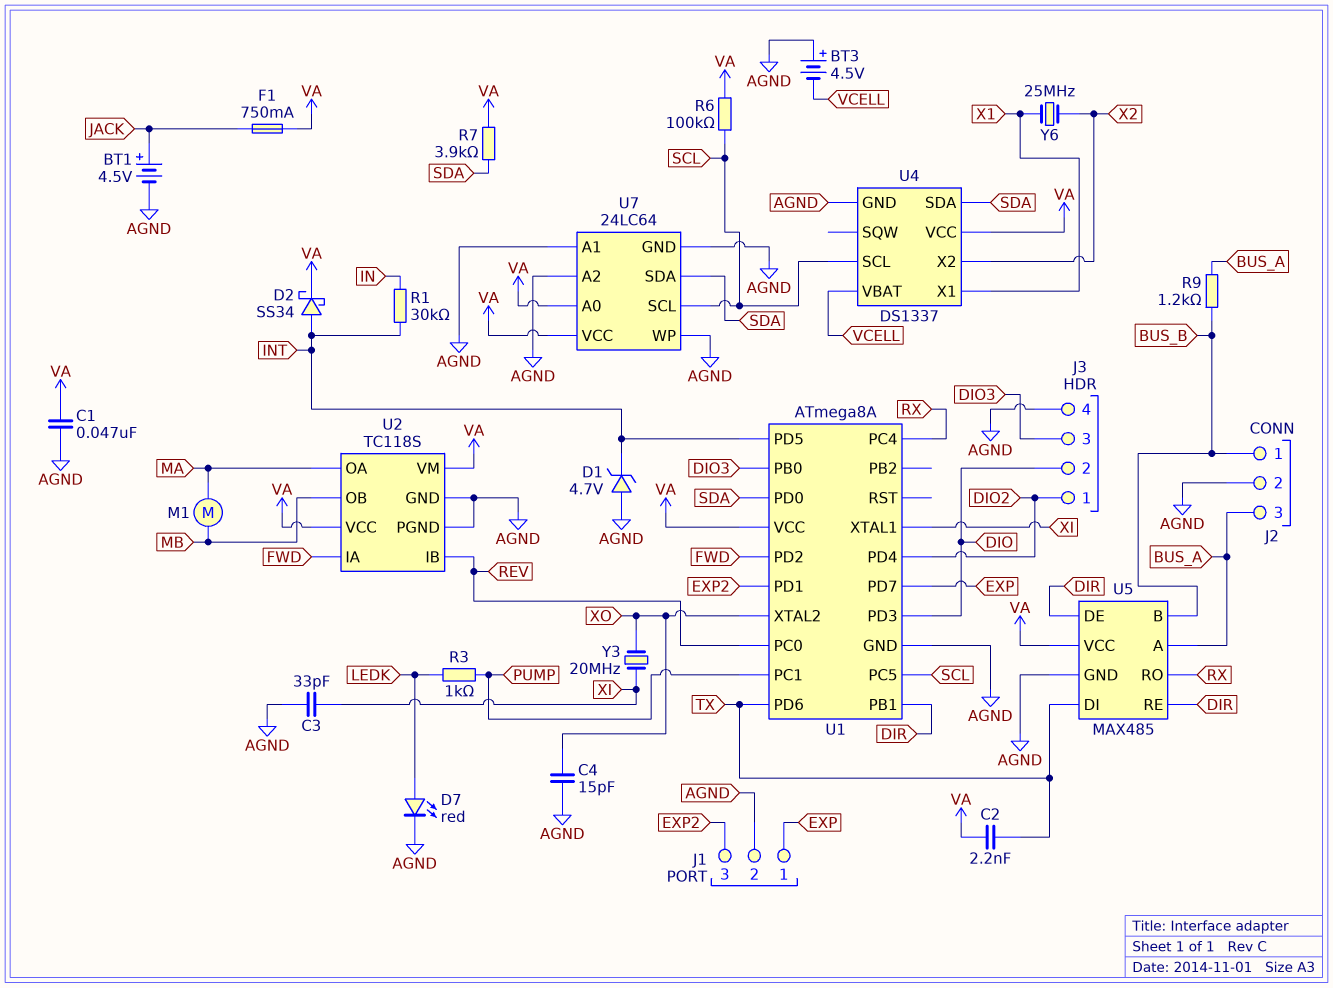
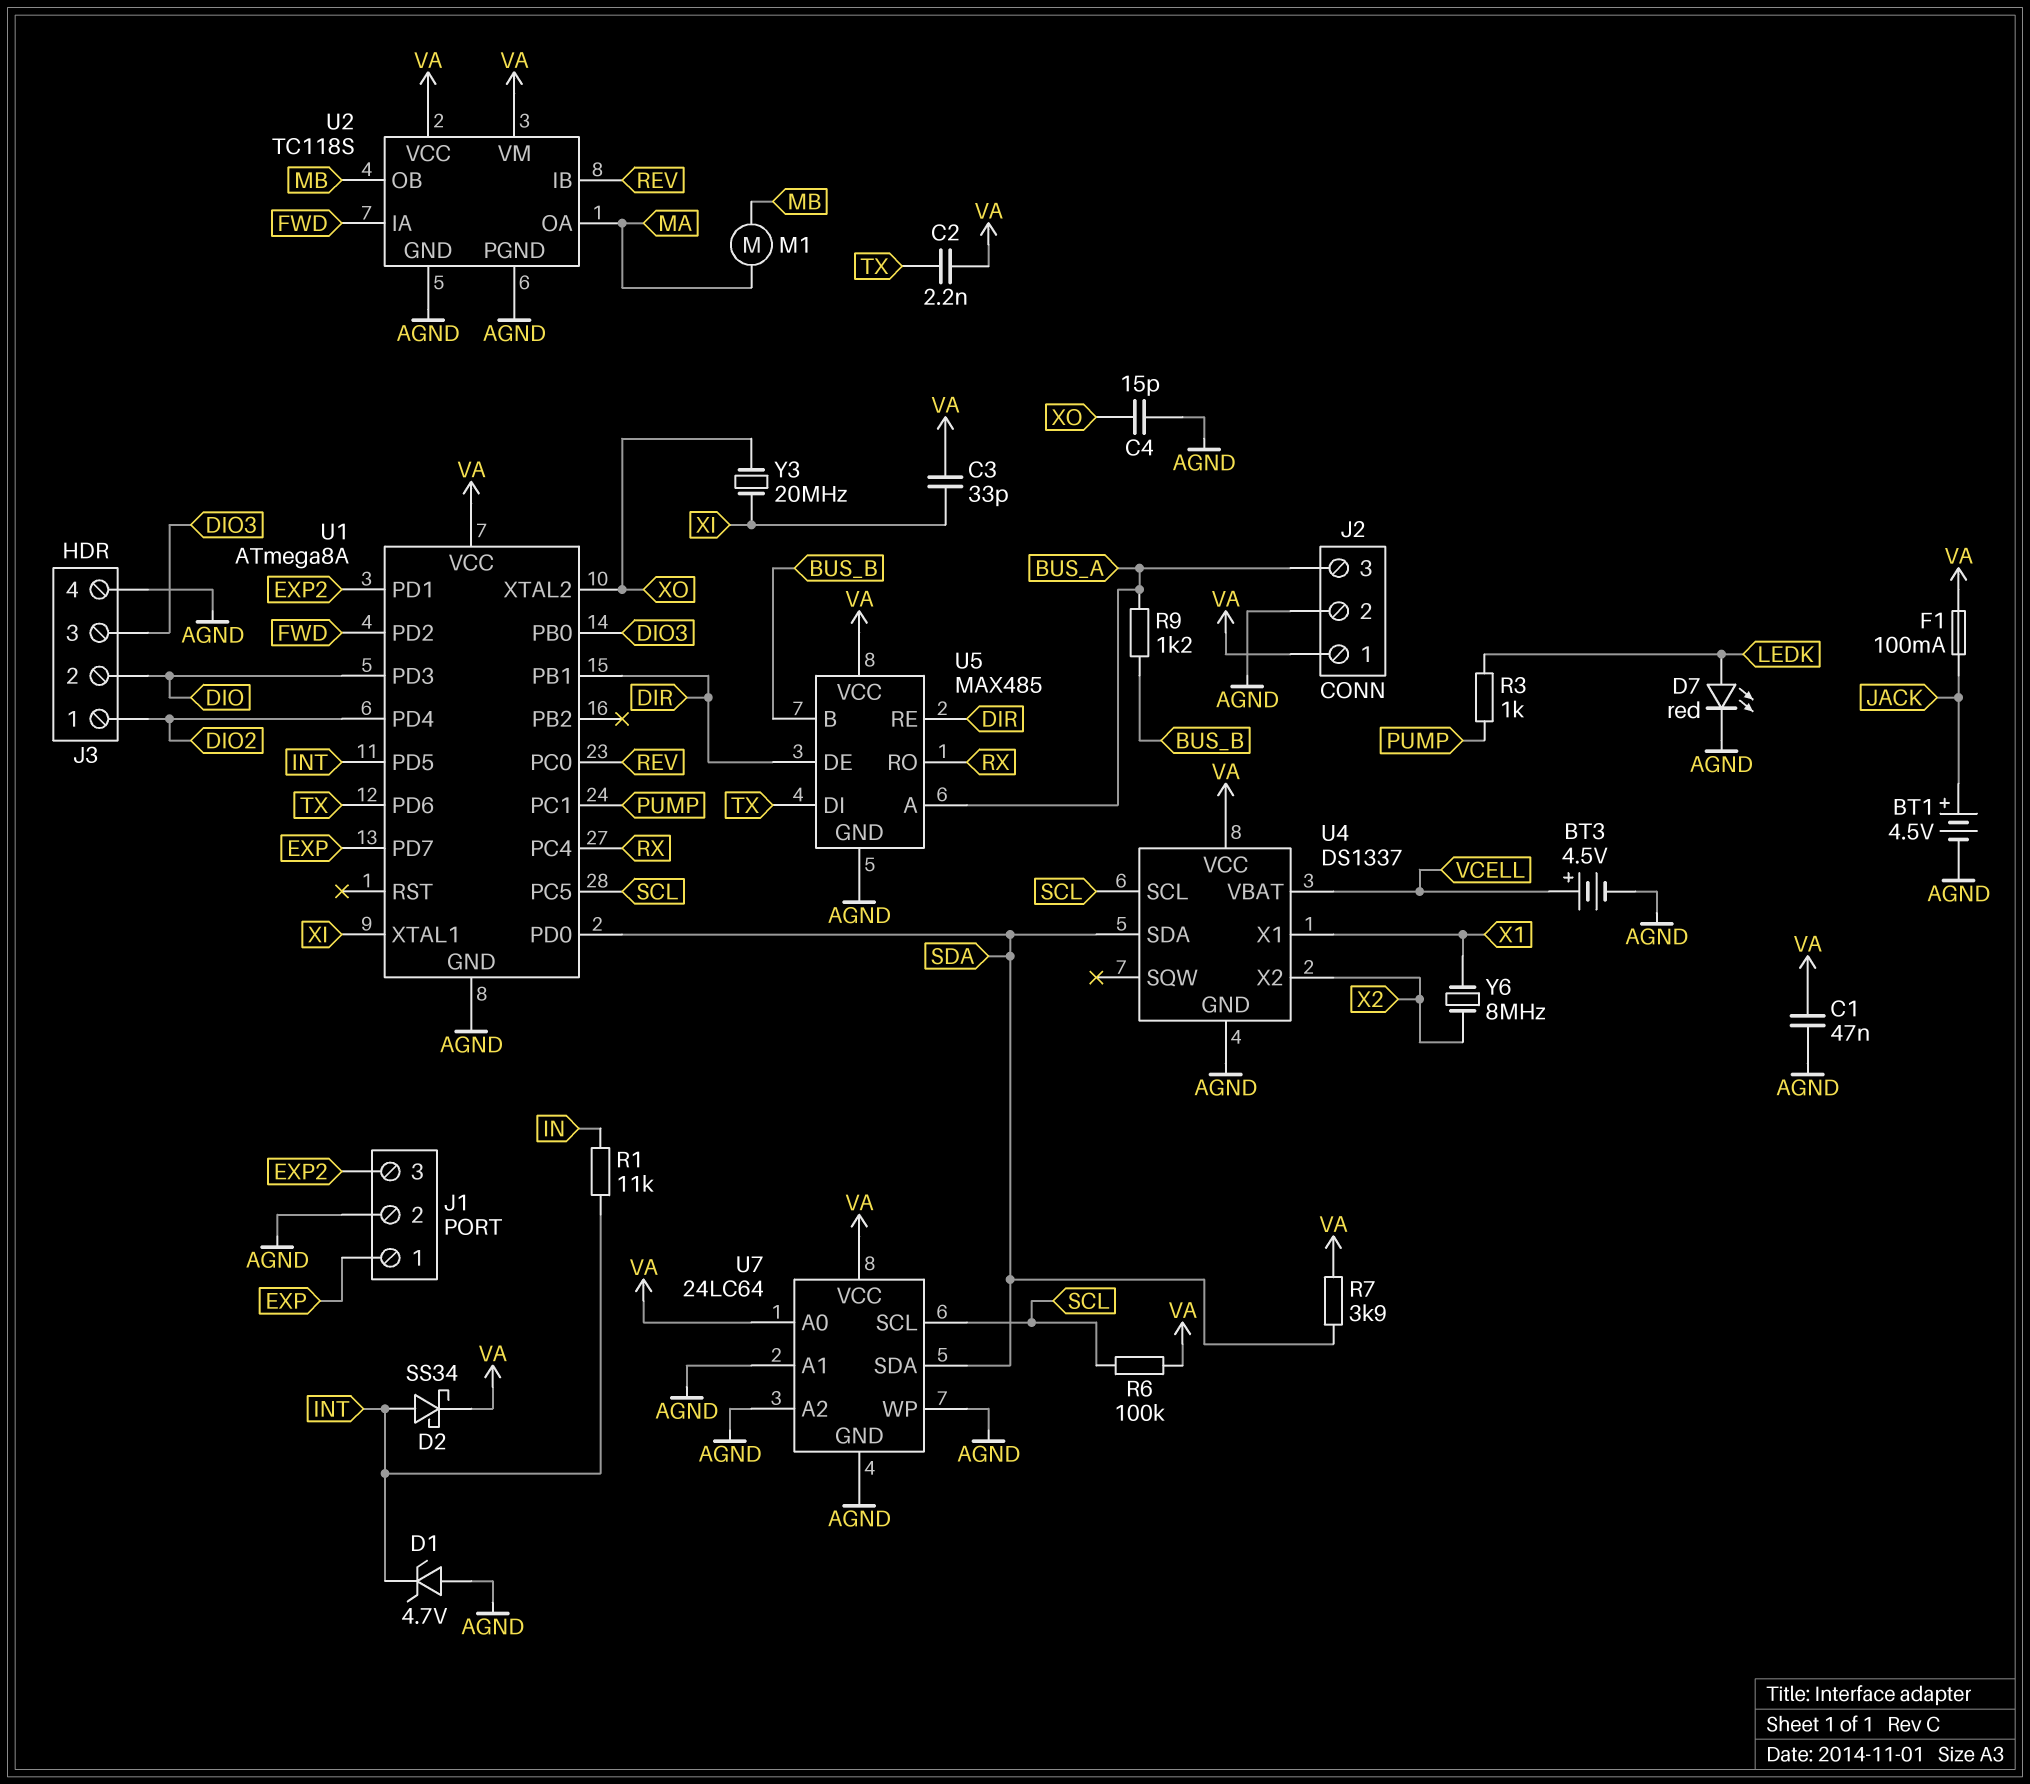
BT3: 4.5V (plus AGND, minus VCELL) -> 4.5V (plus VCELL, minus AGND)
C3: 33pF (AGND, XI) -> 33pF (VA, XI)
F1: 750mA (JACK, VA) -> 100mA (JACK, VA)
J2 pin 1: BUS_B -> VA
R1: 30k (IN, INT) -> 11k (IN, INT)
Y6: 25MHz (X1, X2) -> 8MHz (X1, X2)

